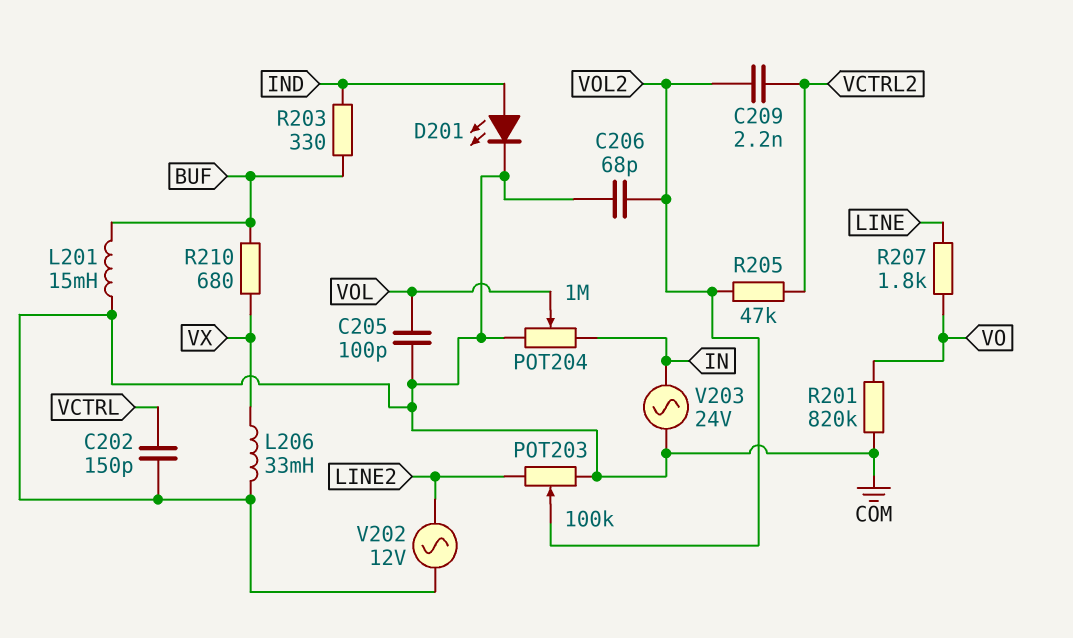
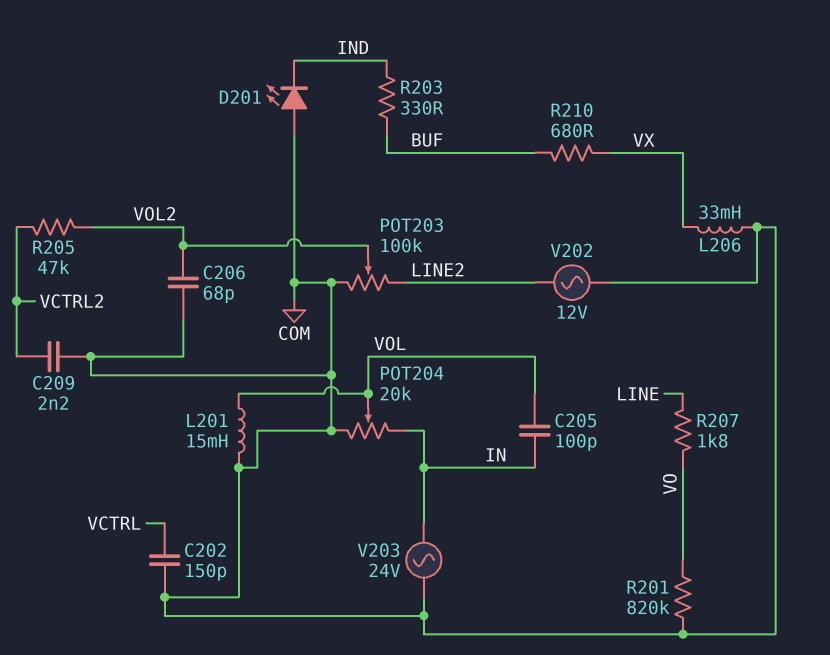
C205: 100pF (COM, VOL) -> 100pF (IN, VOL)
C209: 2.2nF (VCTRL2, VOL2) -> 2.2nF (COM, VCTRL2)
D201: LED (A IND, K COM) -> LED (A COM, K IND)
L201: 15mH (BUF, COM) -> 15mH (COM, VOL)
POT204: 1M (COM, IN, wiper VOL) -> 20k (COM, IN, wiper VOL)

